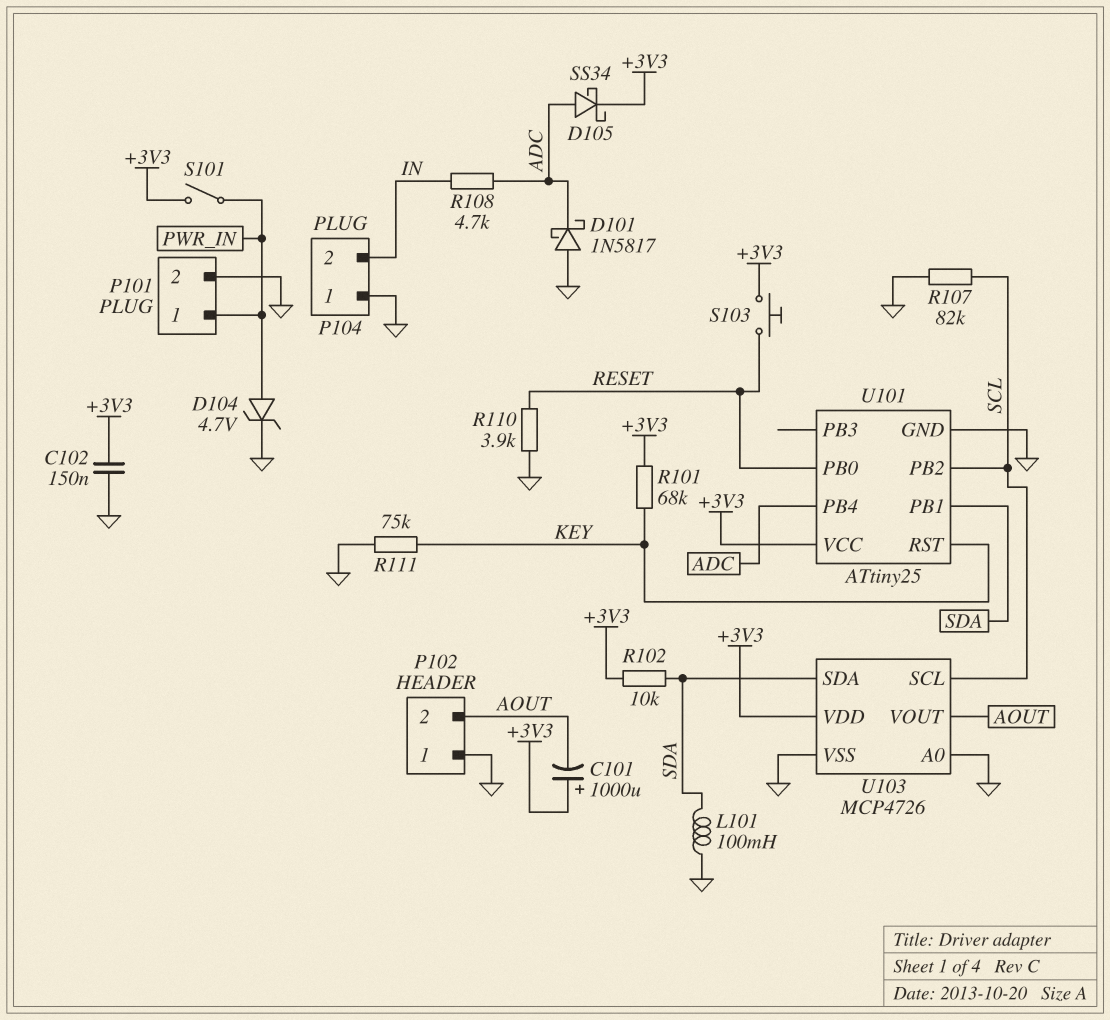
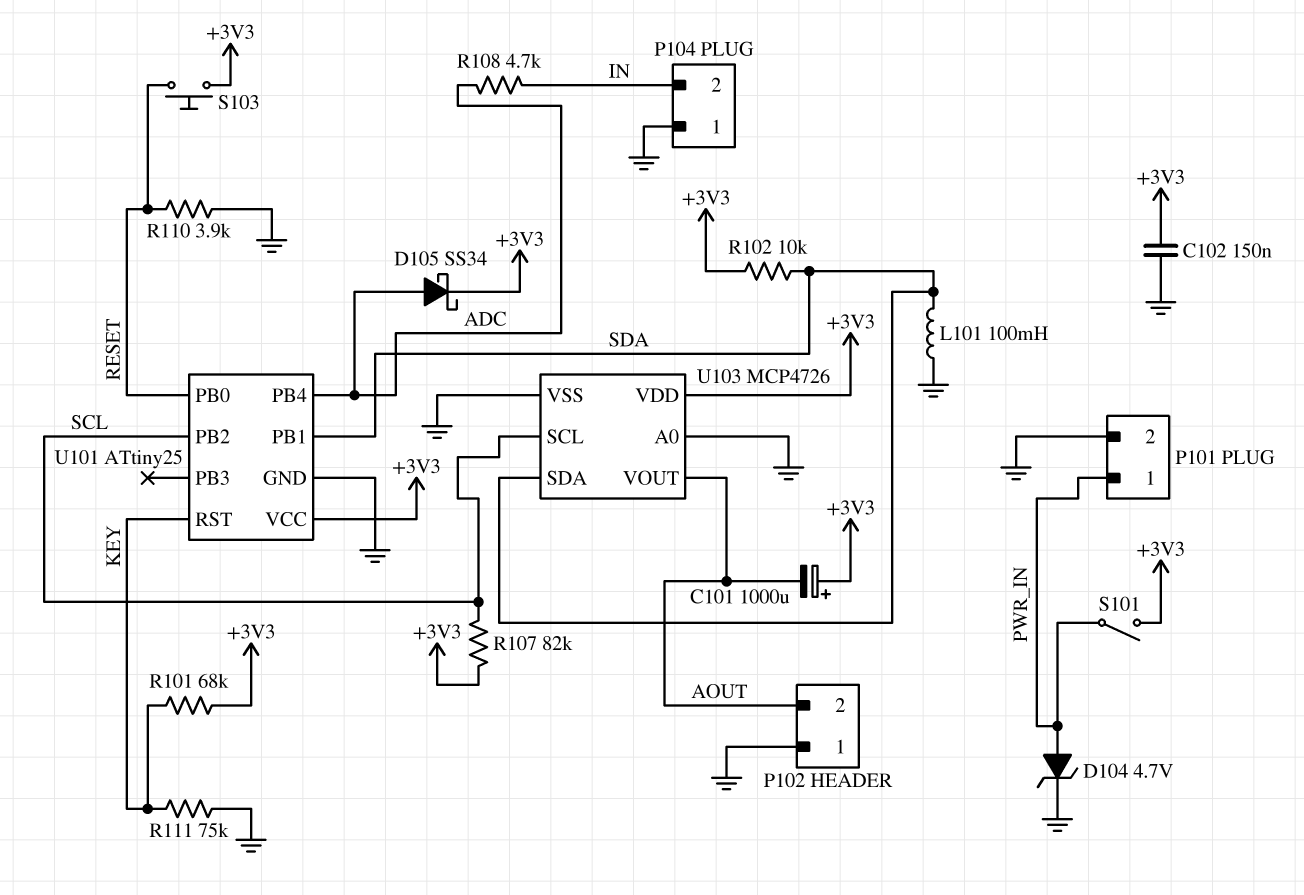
D101: schottky 1N5817 (A GND, K ADC) -> none
R107: 82k (GND, SCL) -> 82k (+3V3, SCL)

